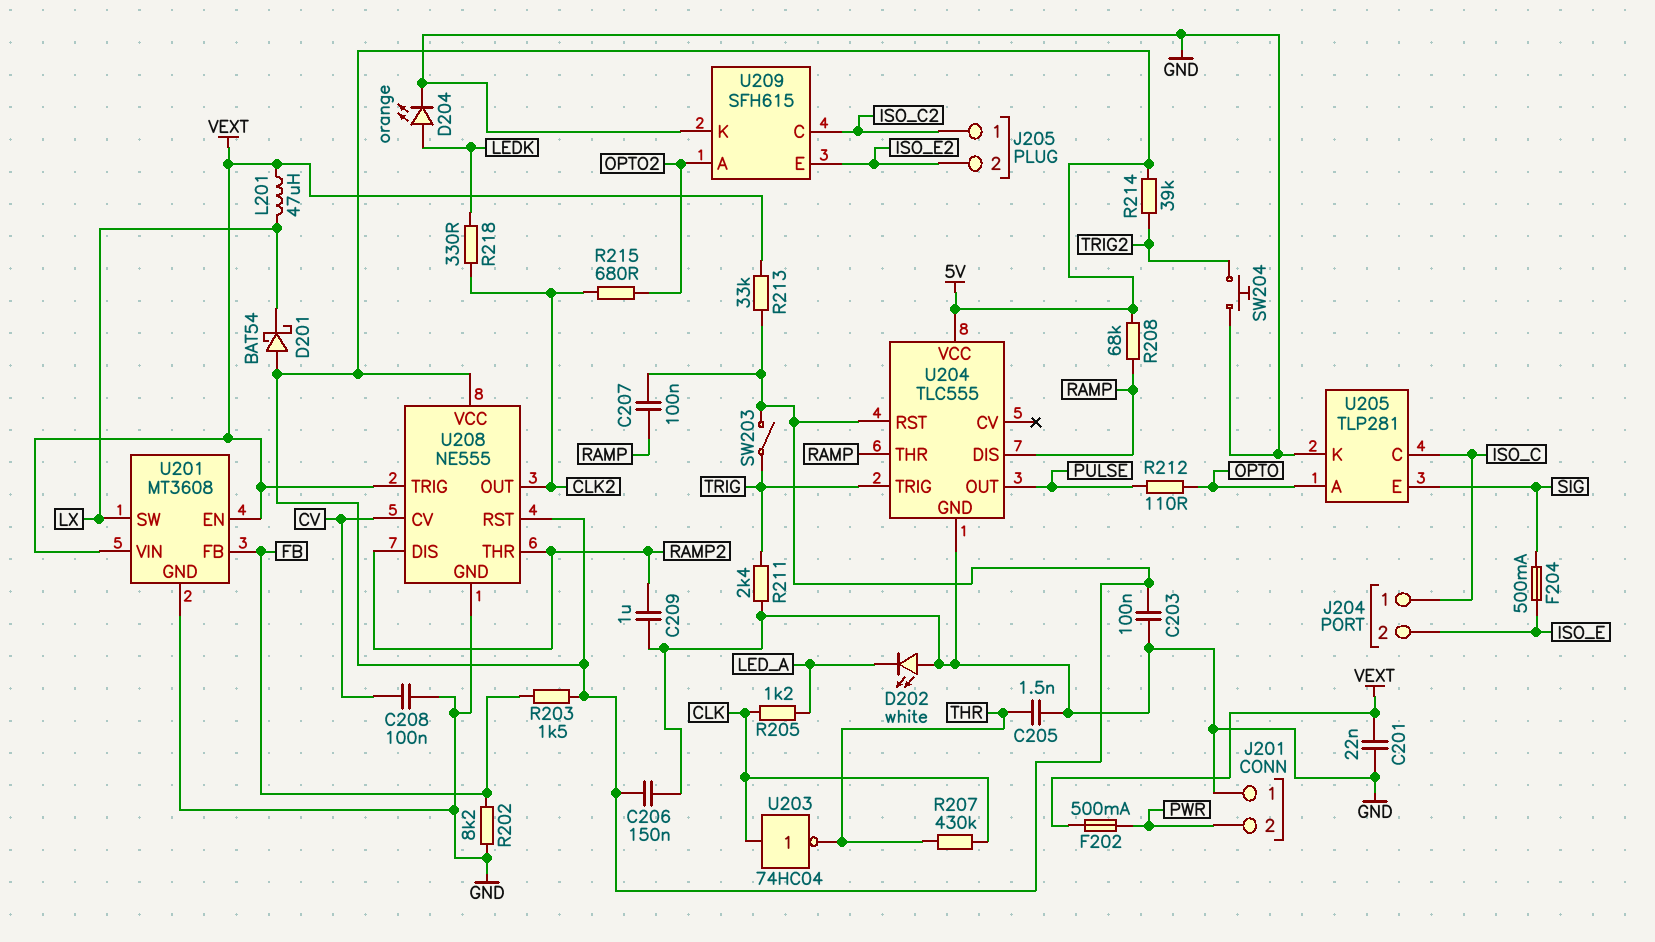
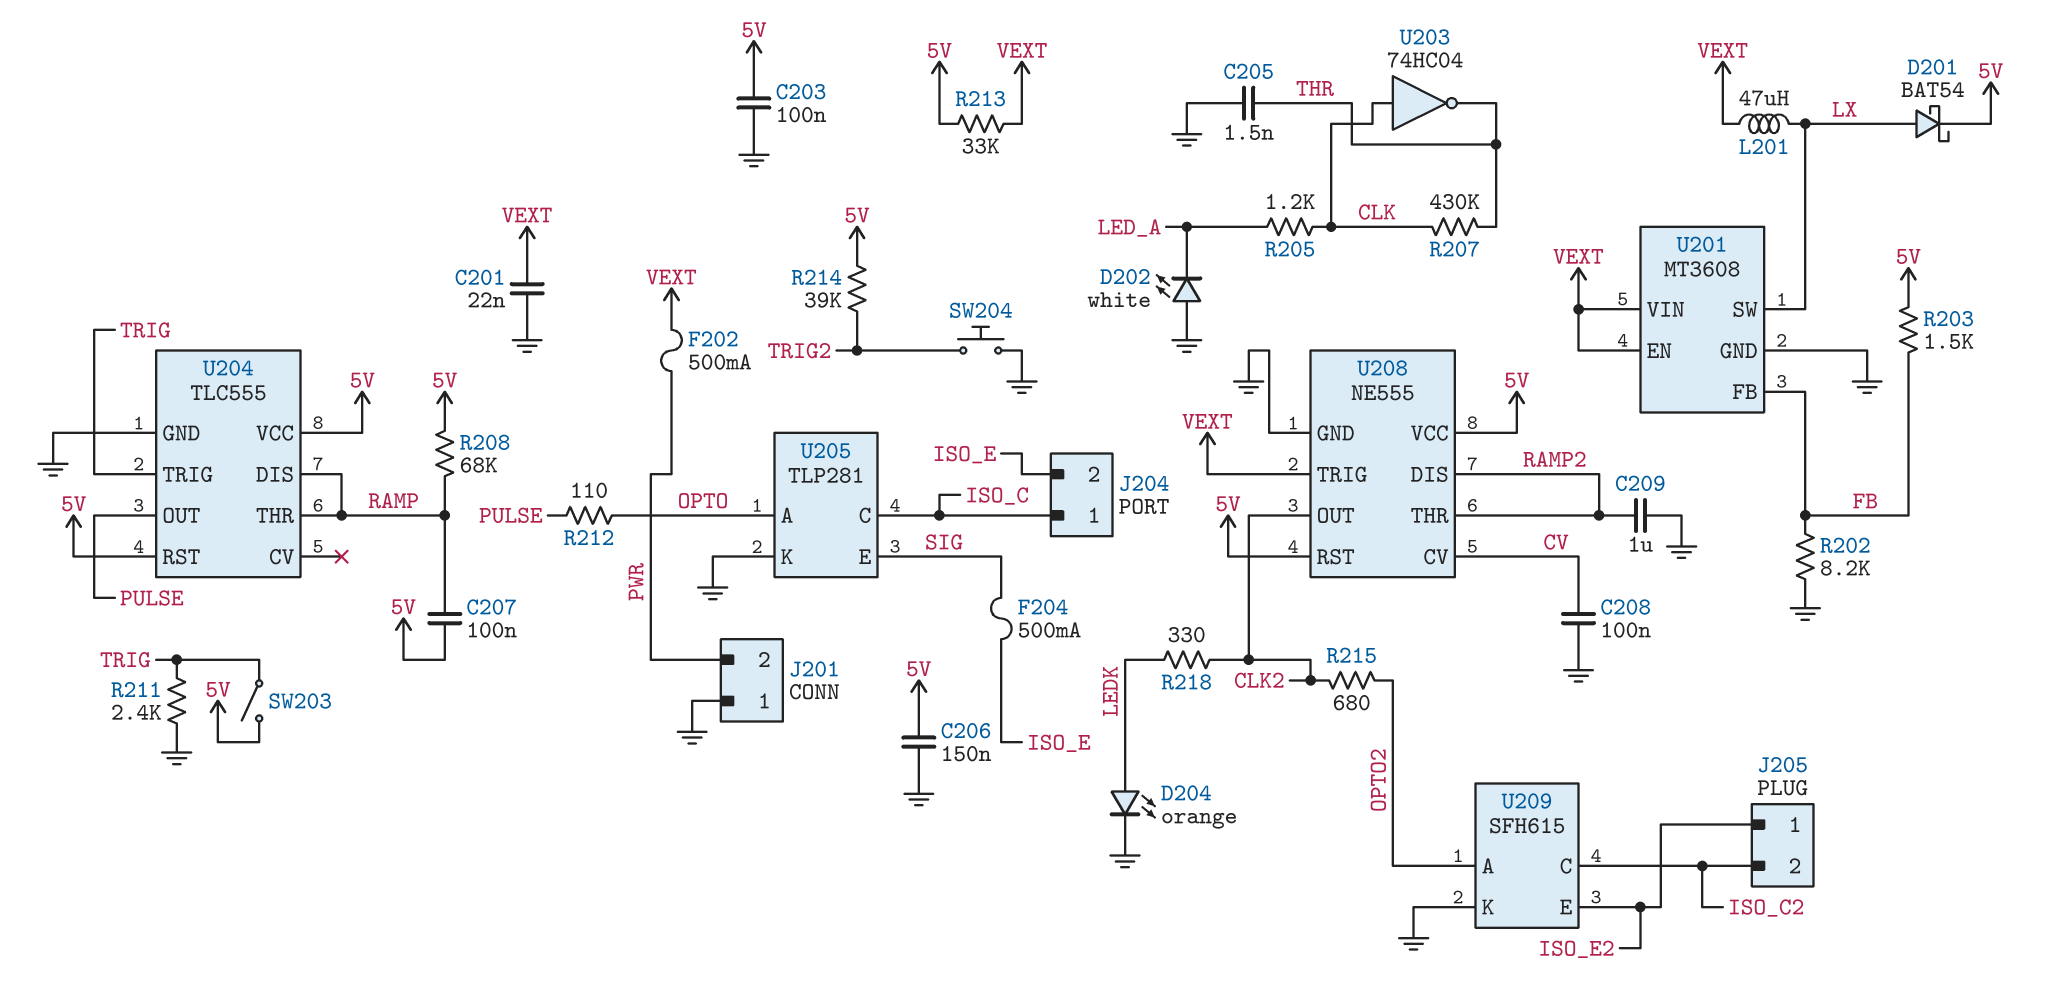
D201: schottky BAT54 (A 5V, K LX) -> schottky BAT54 (A LX, K 5V)
J205 pin 1: ISO_C2 -> ISO_E2
J205 pin 2: ISO_E2 -> ISO_C2

